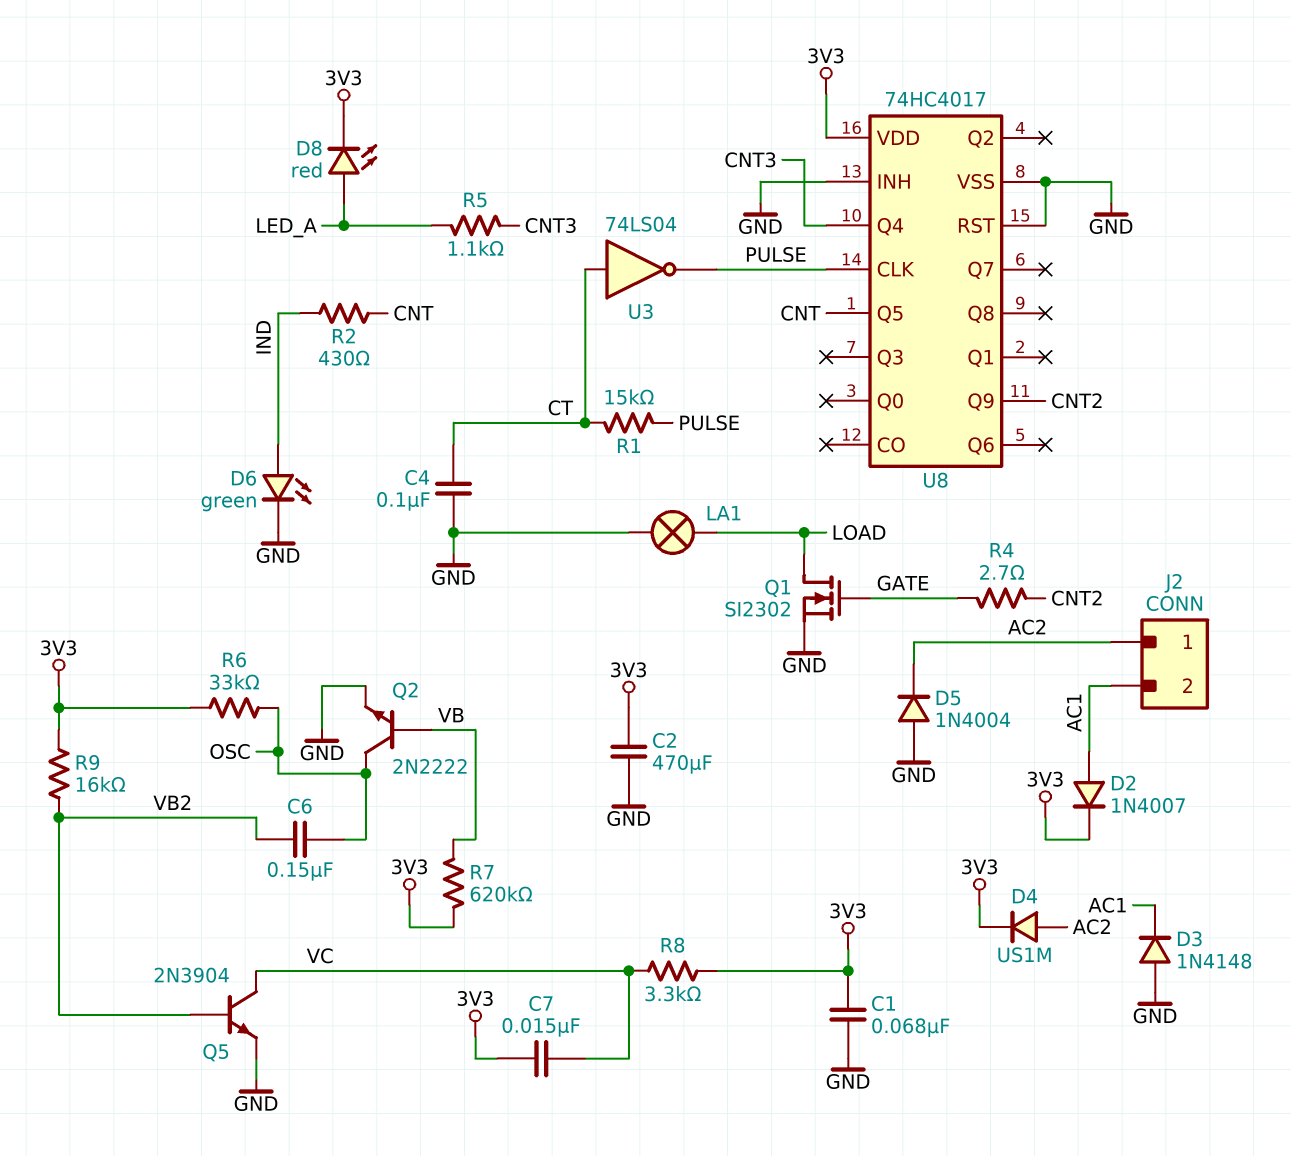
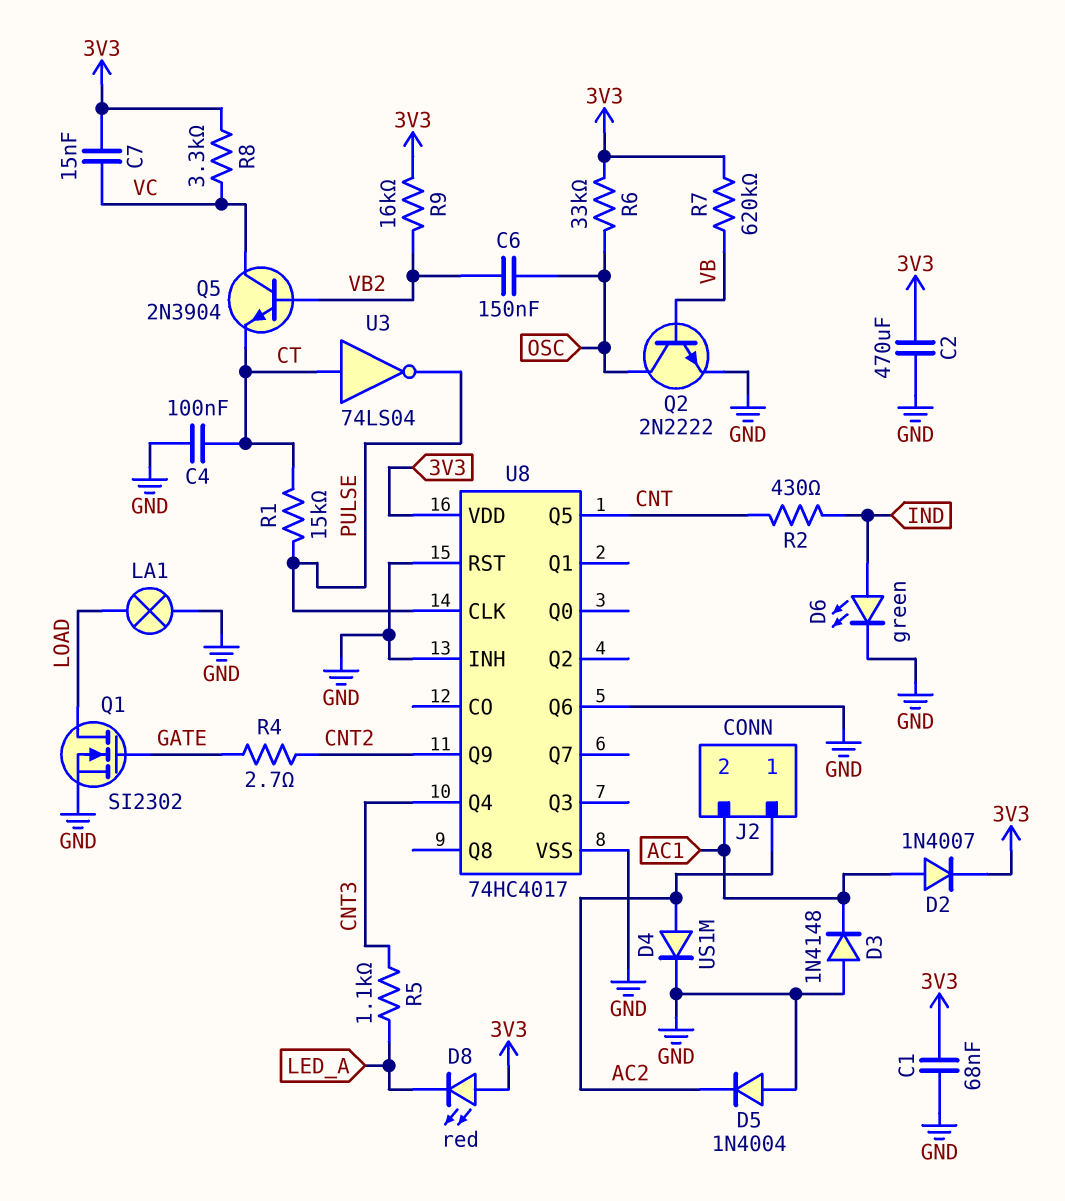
D4: diode US1M (A AC2, K 3V3) -> diode US1M (A AC2, K GND)
D8: LED red (A LED_A, K 3V3) -> LED red (A 3V3, K LED_A)
Q5: NPN 2N3904 (B VB2, C VC, E GND) -> NPN 2N3904 (B VB2, C VC, E CT)
U8 pin Q6: none -> GND

